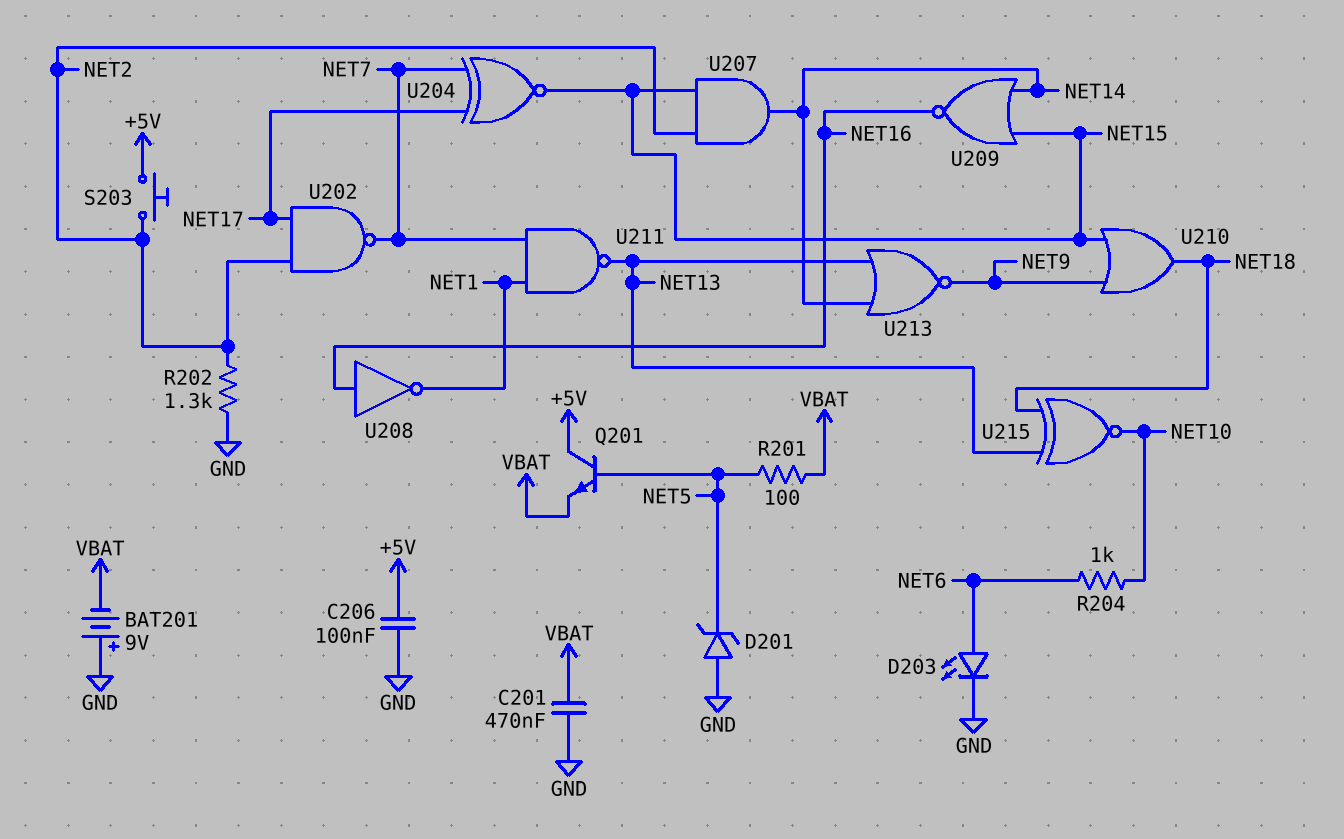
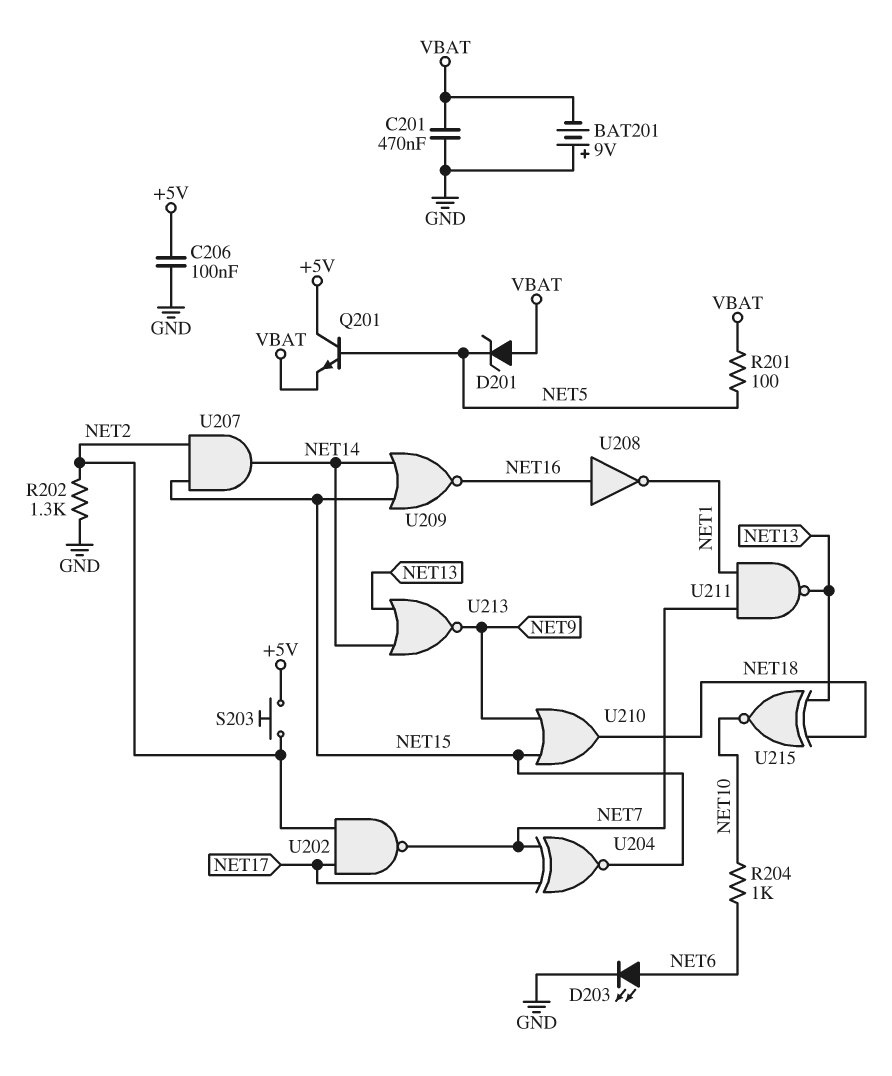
D201: zener (A GND, K NET5) -> zener (A VBAT, K NET5)

